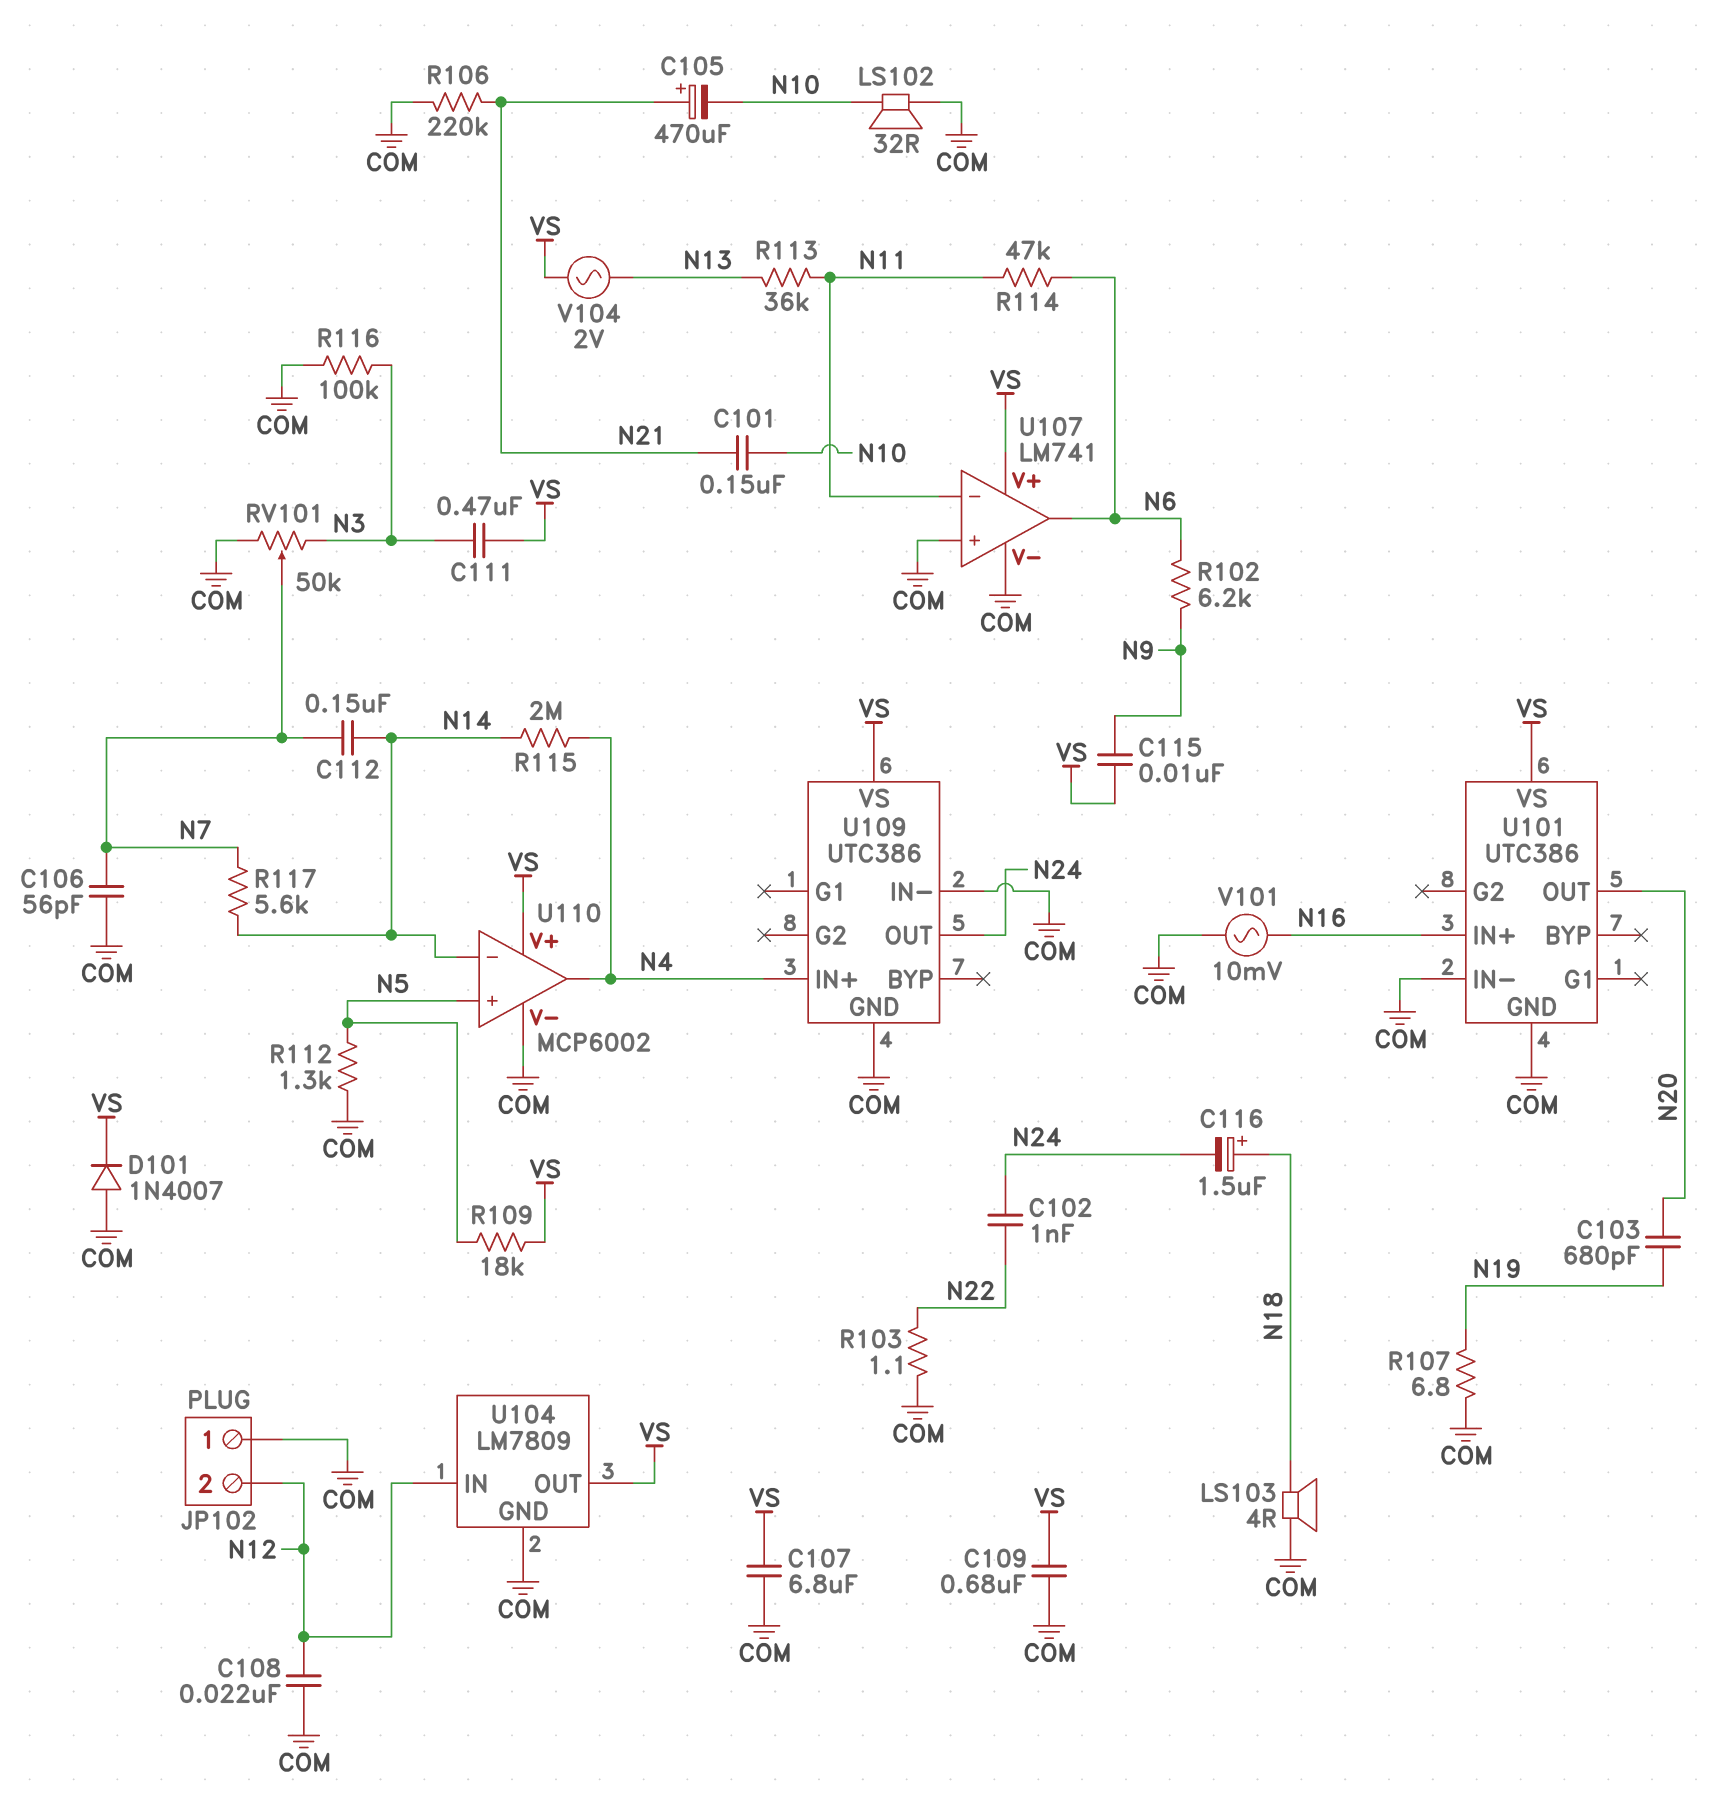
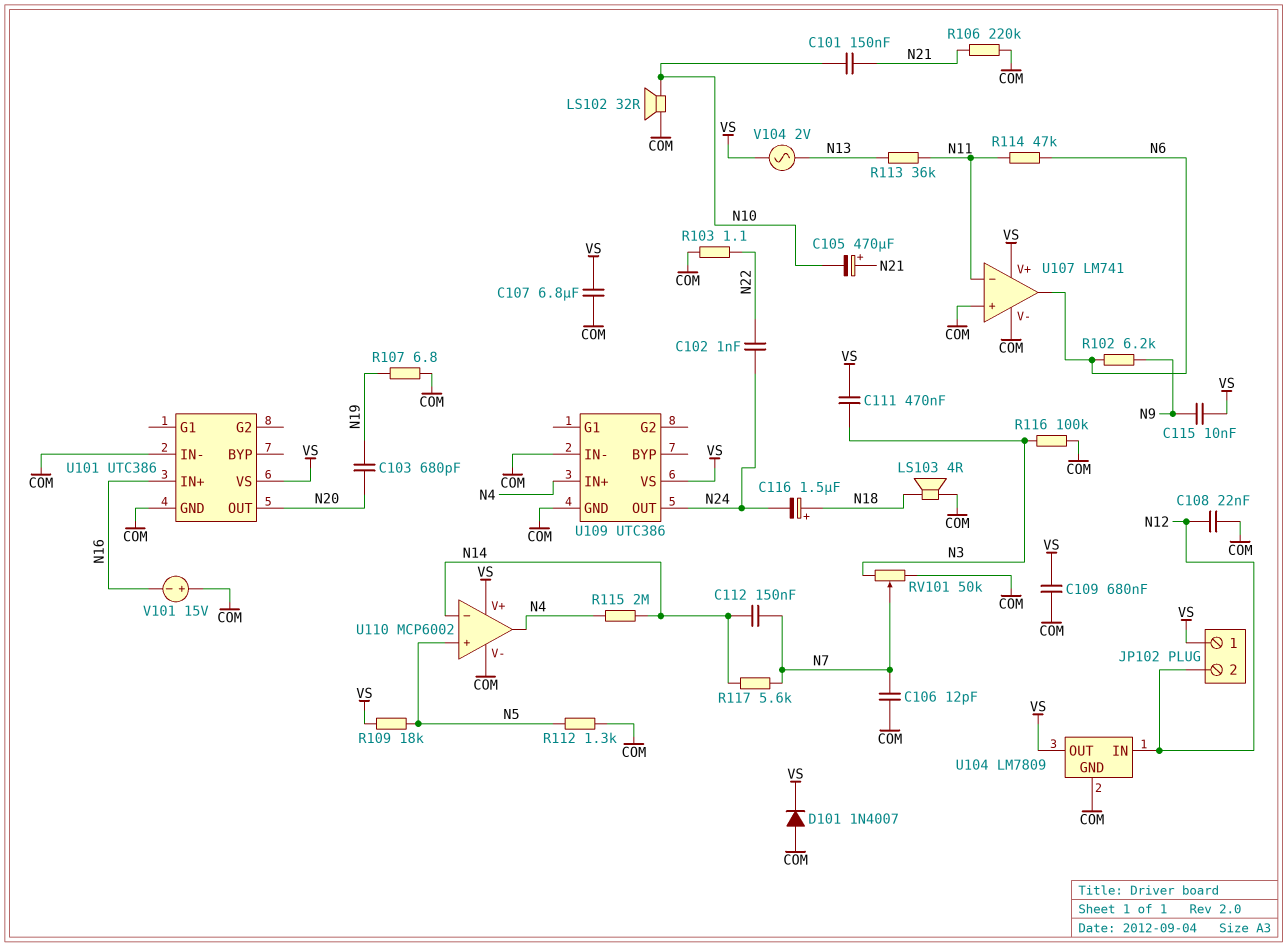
C106: 56pF (COM, N7) -> 12pF (COM, N7)
JP102 pin 1: COM -> VS
V101: AC 10mV (COM, N16) -> 15V (plus COM, minus N16)

